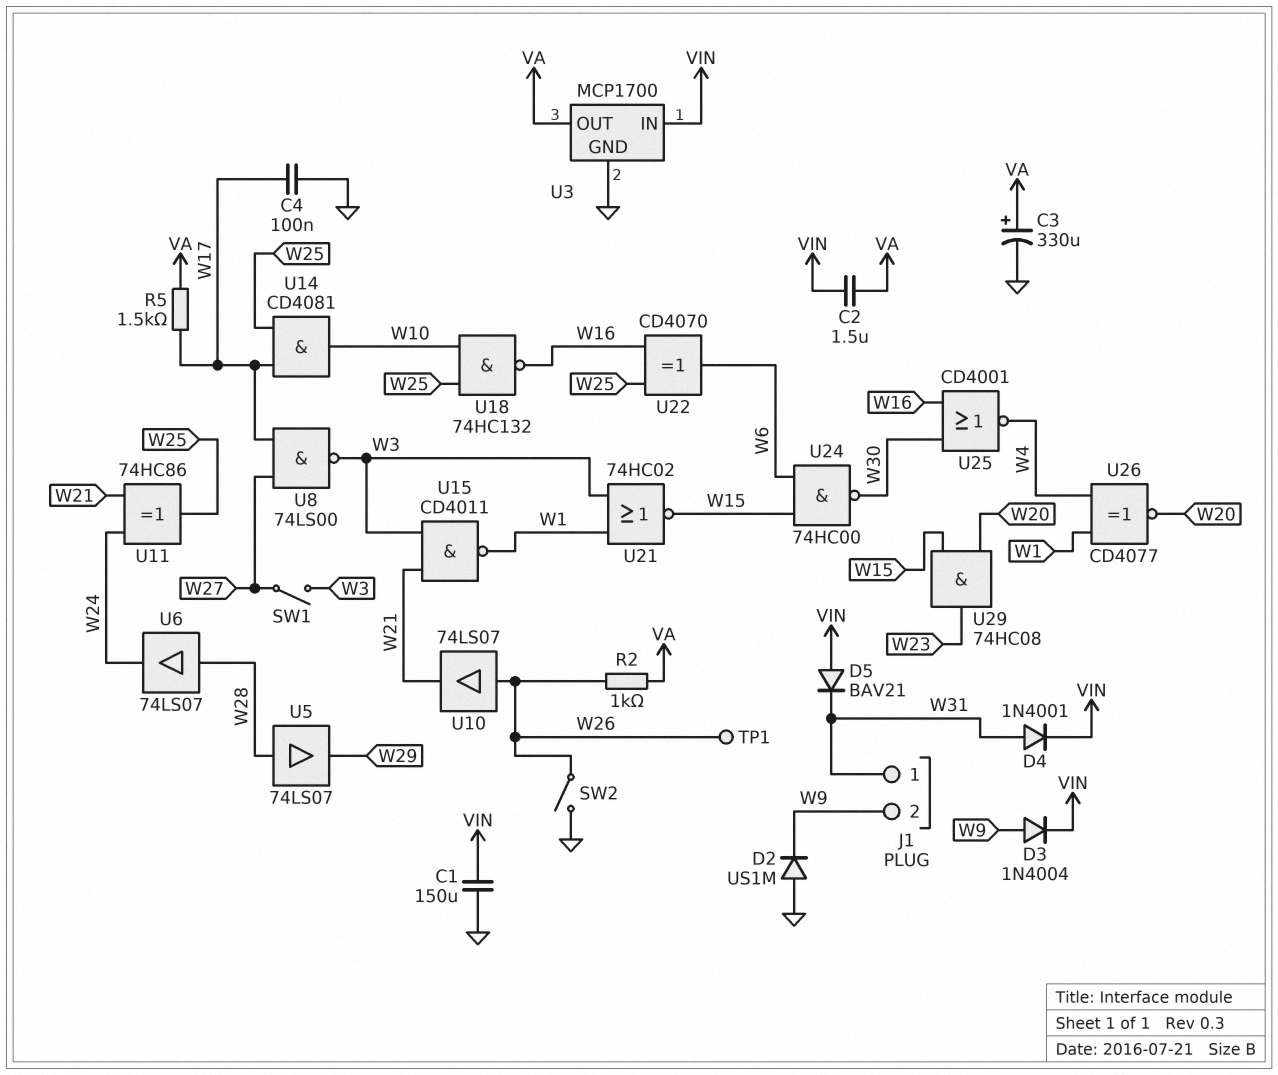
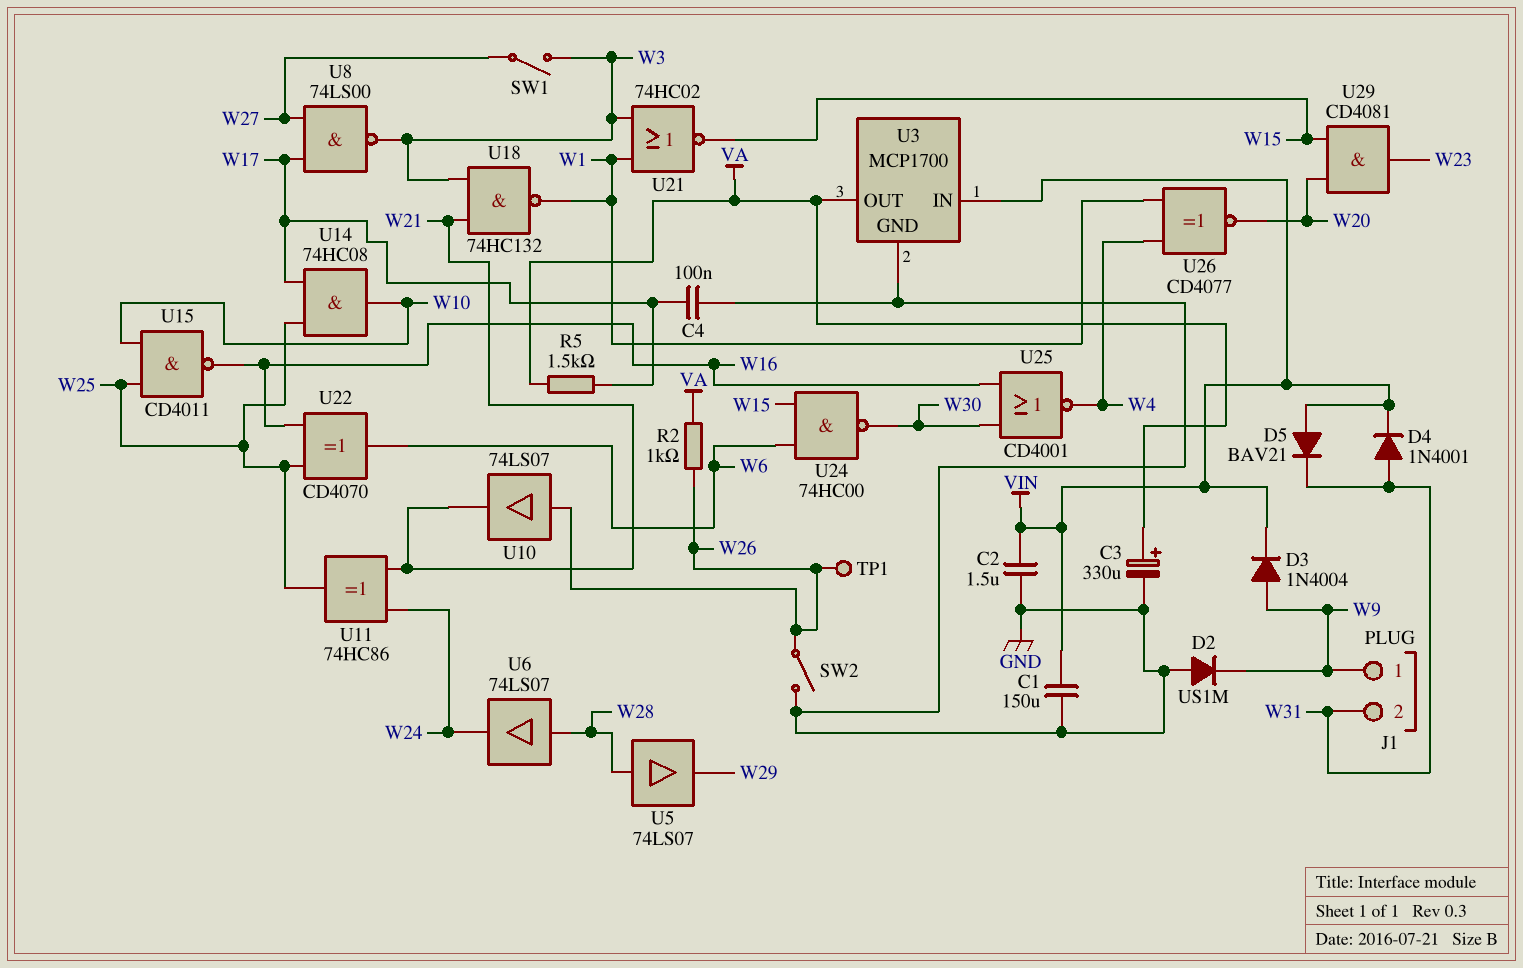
C2: 1.5uF (VA, VIN) -> 1.5uF (GND, VIN)
J1 pin 1: W31 -> W9
J1 pin 2: W9 -> W31
U14: AND CD4081 (in W17, in W25, out W10) -> AND 74HC08 (in W17, in W25, out W10)
U15: NAND CD4011 (in W3, in W21, out W1) -> NAND CD4011 (in W10, in W25, out W16)
U18: NAND 74HC132 (in W10, in W25, out W16) -> NAND 74HC132 (in W3, in W21, out W1)
U29: AND 74HC08 (in W15, in W20, out W23) -> AND CD4081 (in W15, in W20, out W23)

